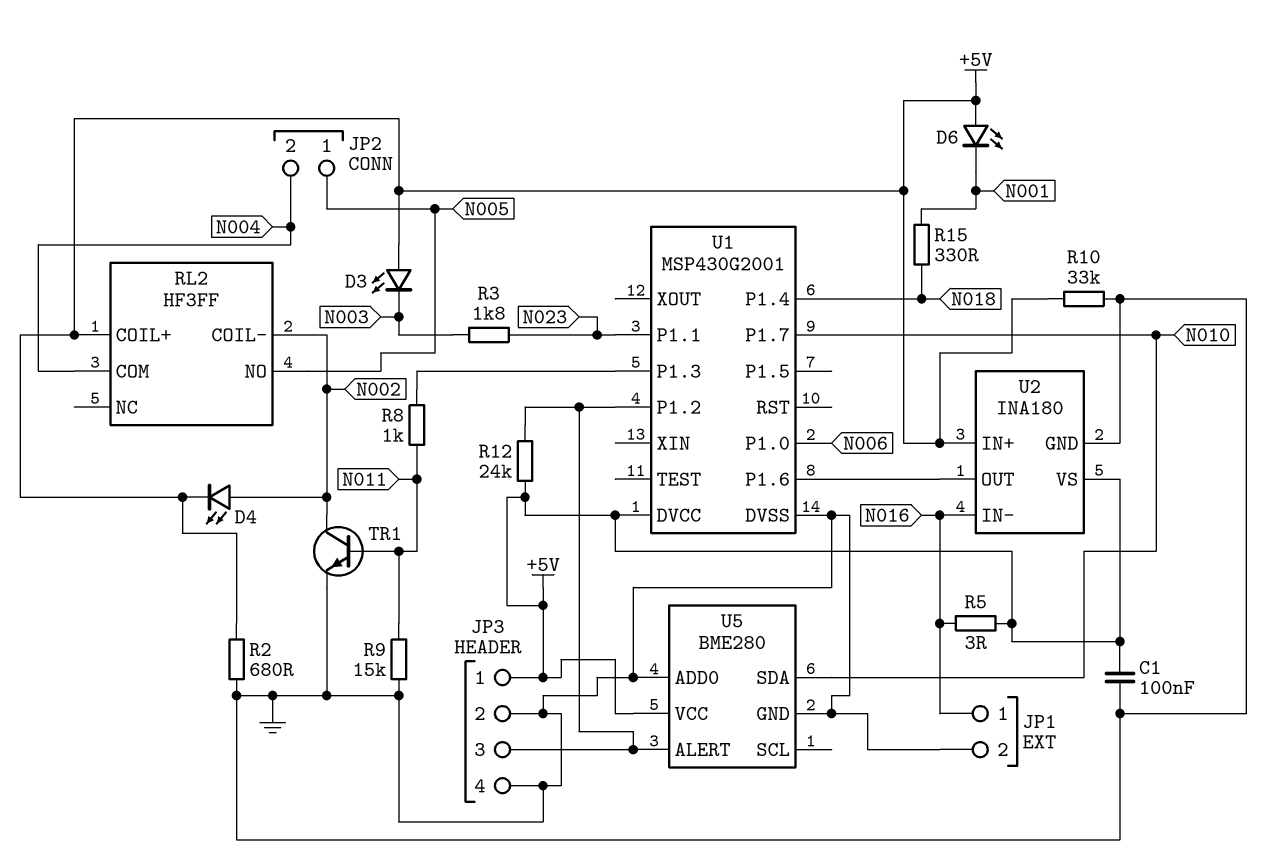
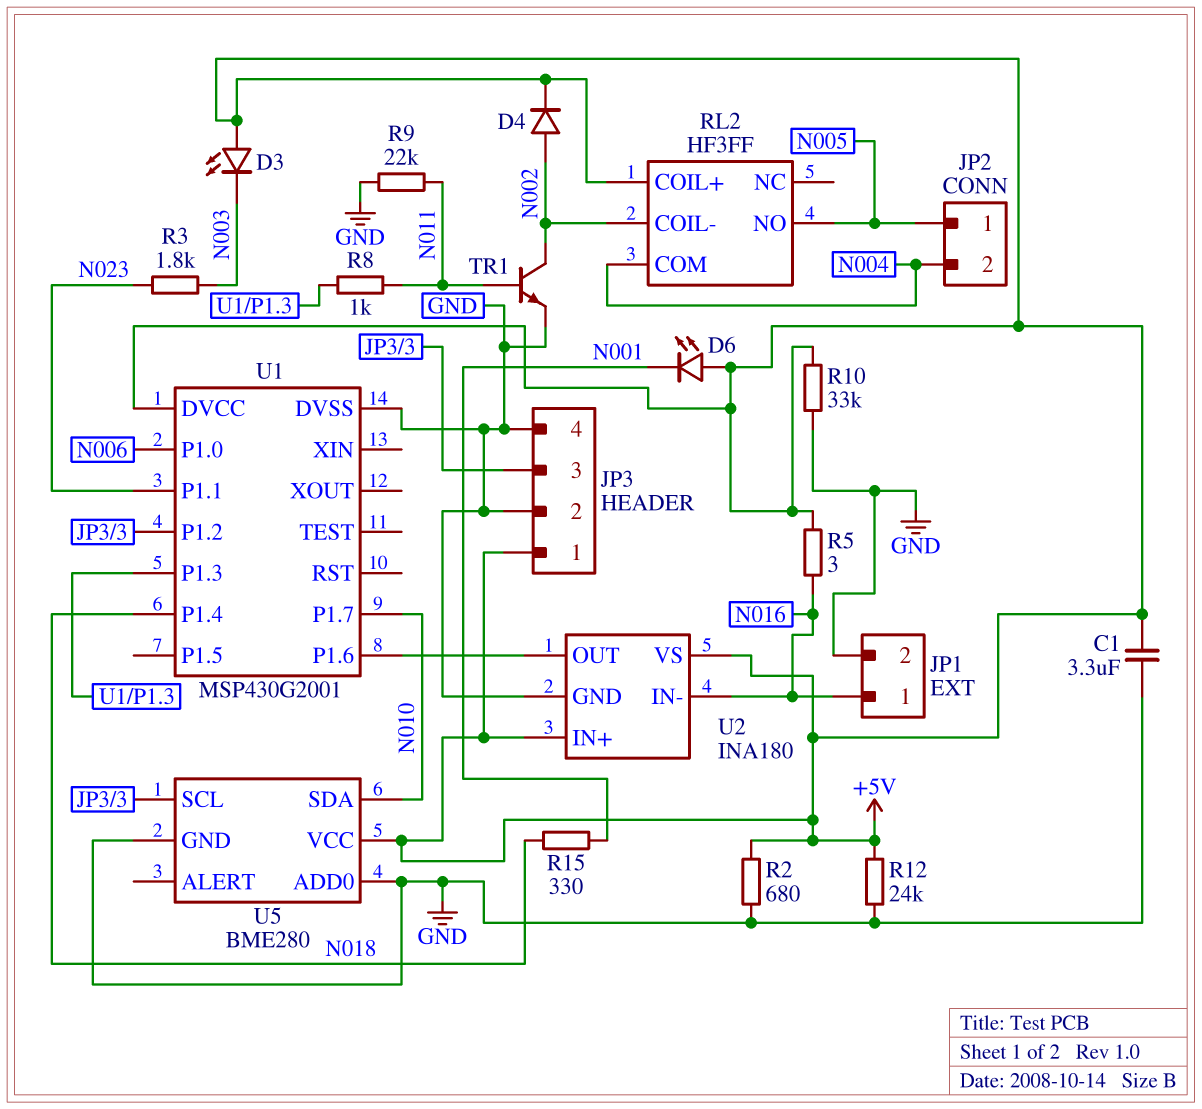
C1: 100nF (+5V, GND) -> 3.3uF (+5V, GND)
D4: LED (A N002, K +5V) -> diode (A N002, K +5V)
R9: 15k (GND, N011) -> 22k (GND, N011)
R12: 24k (+5V, JP3/3) -> 24k (+5V, GND)
U5 pin ALERT: JP3/3 -> none
U5 pin SCL: none -> JP3/3

